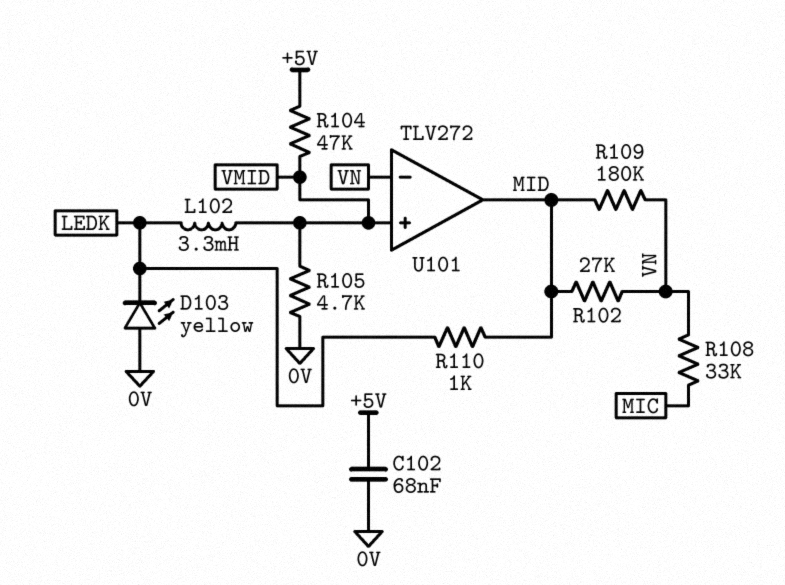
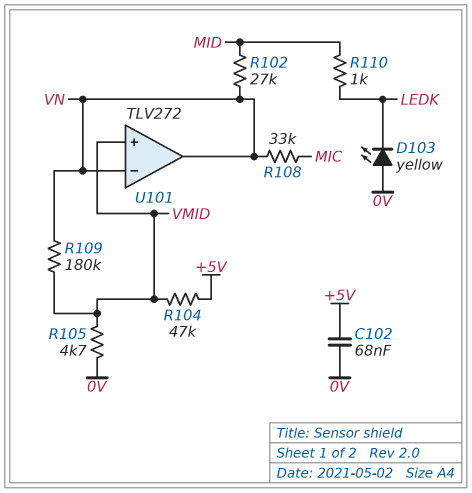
L102: 3.3mH (LEDK, VMID) -> none
R109: 180k (MID, VN) -> 180k (VMID, VN)
U101 pin out: MID -> VN

